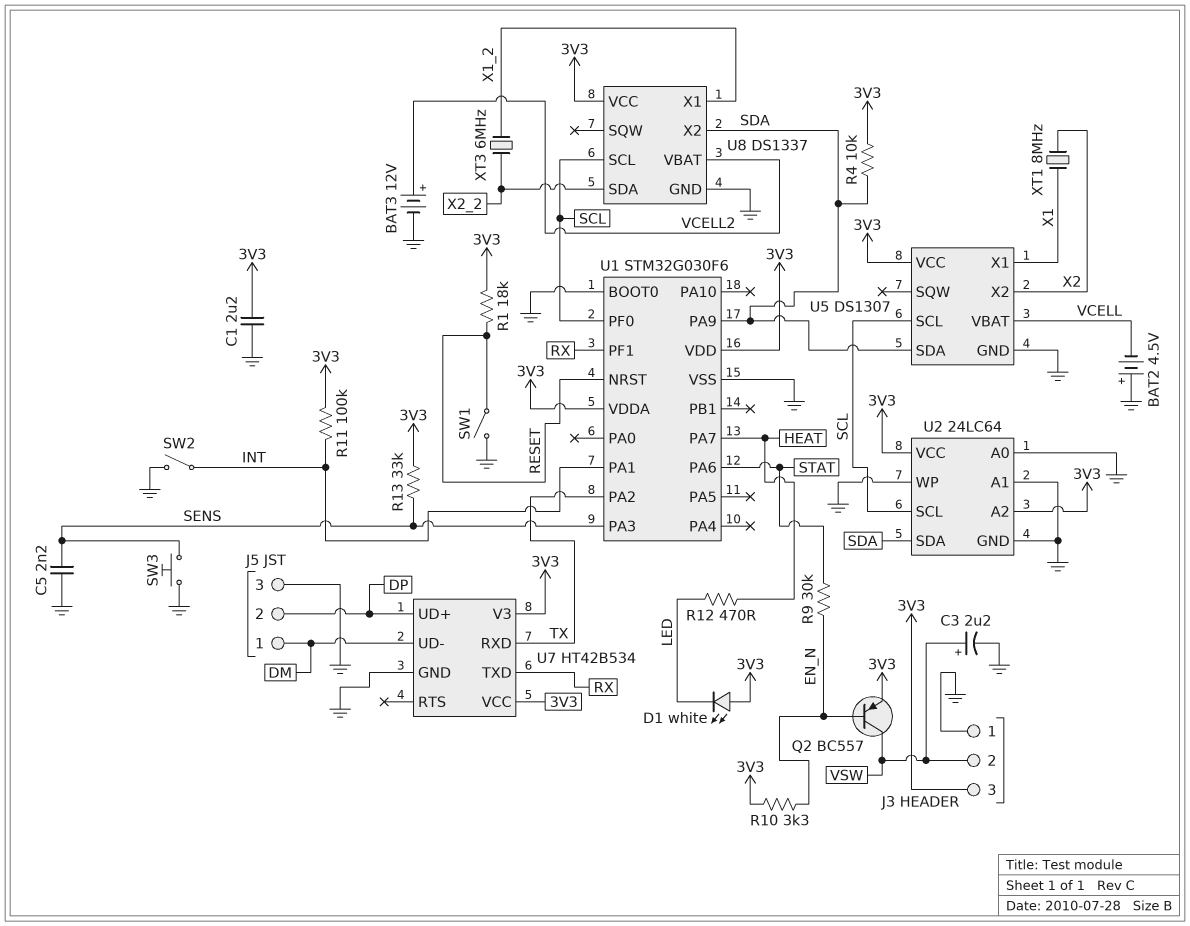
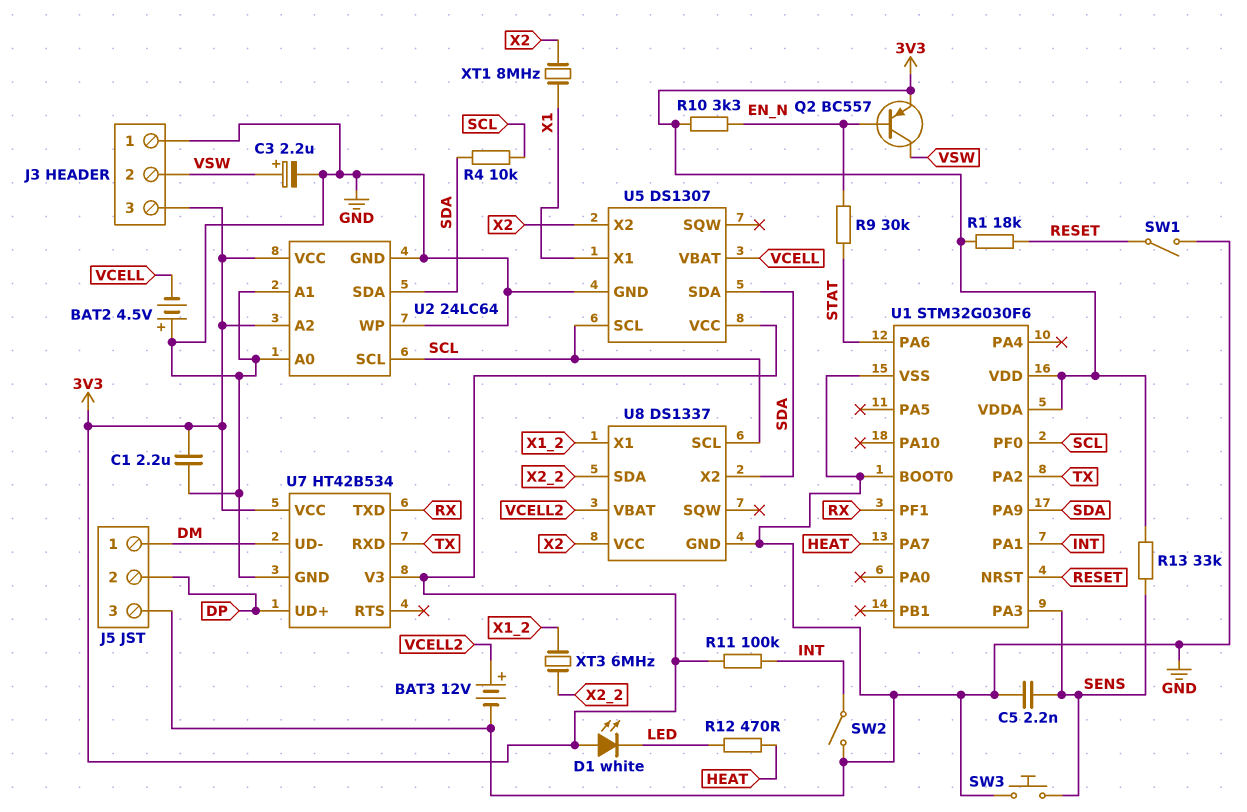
R4: 10k (3V3, SDA) -> 10k (SCL, SDA)
U8 pin VCC: 3V3 -> X2

